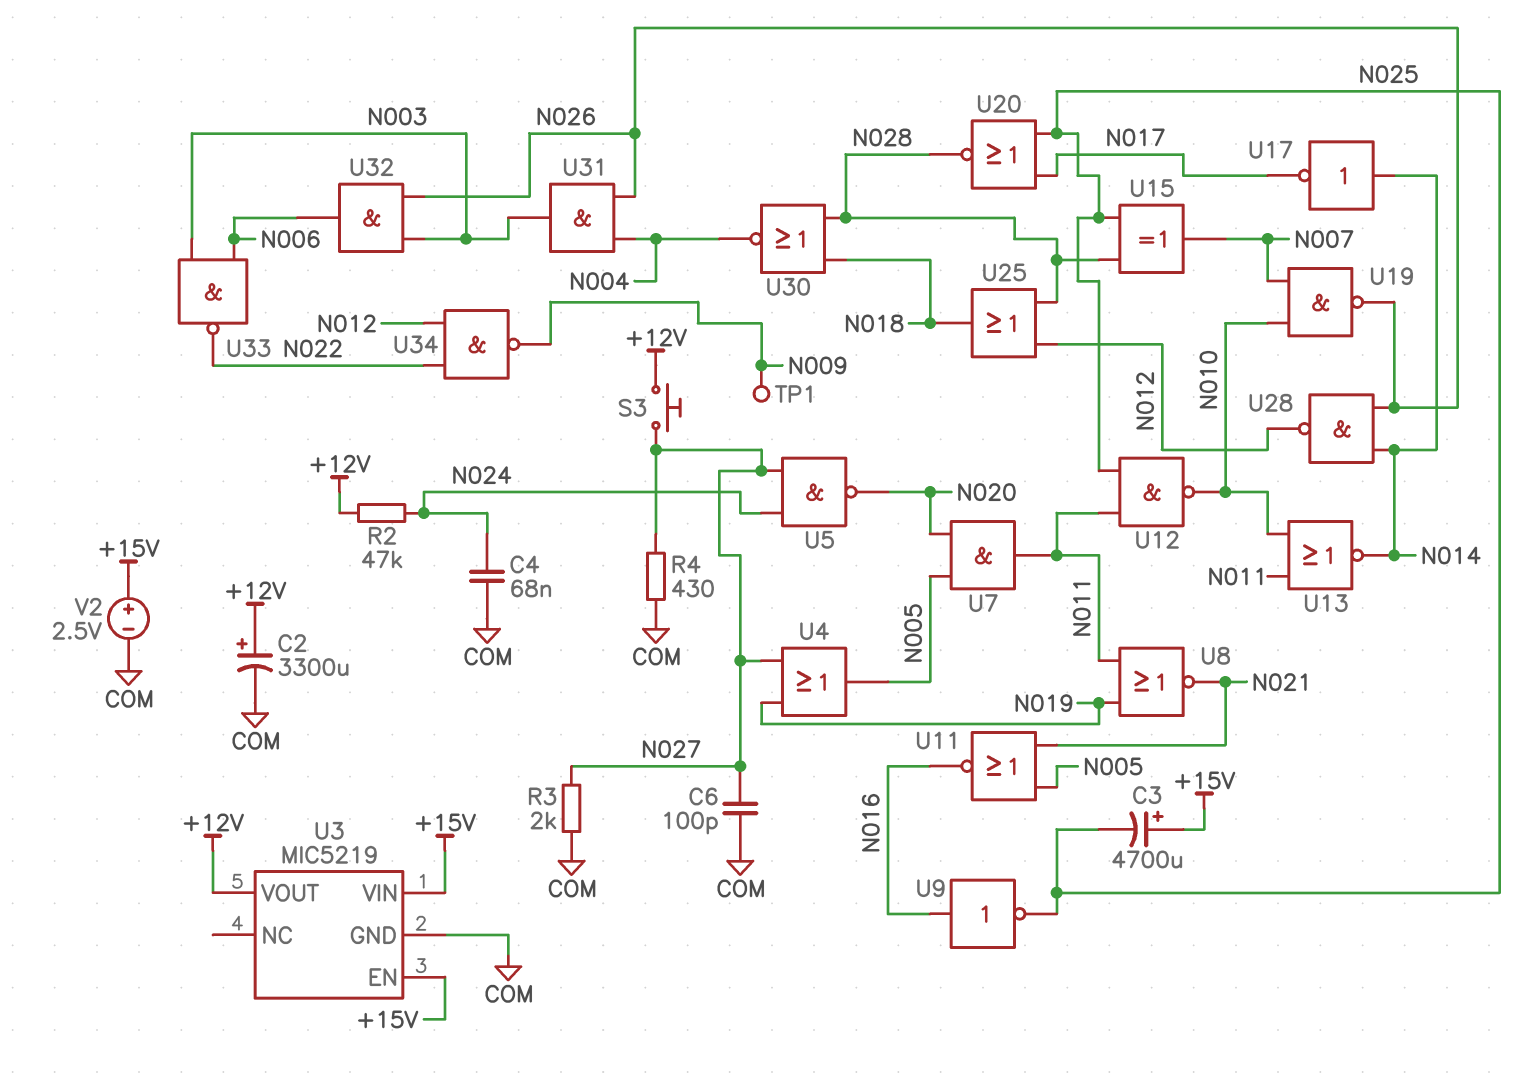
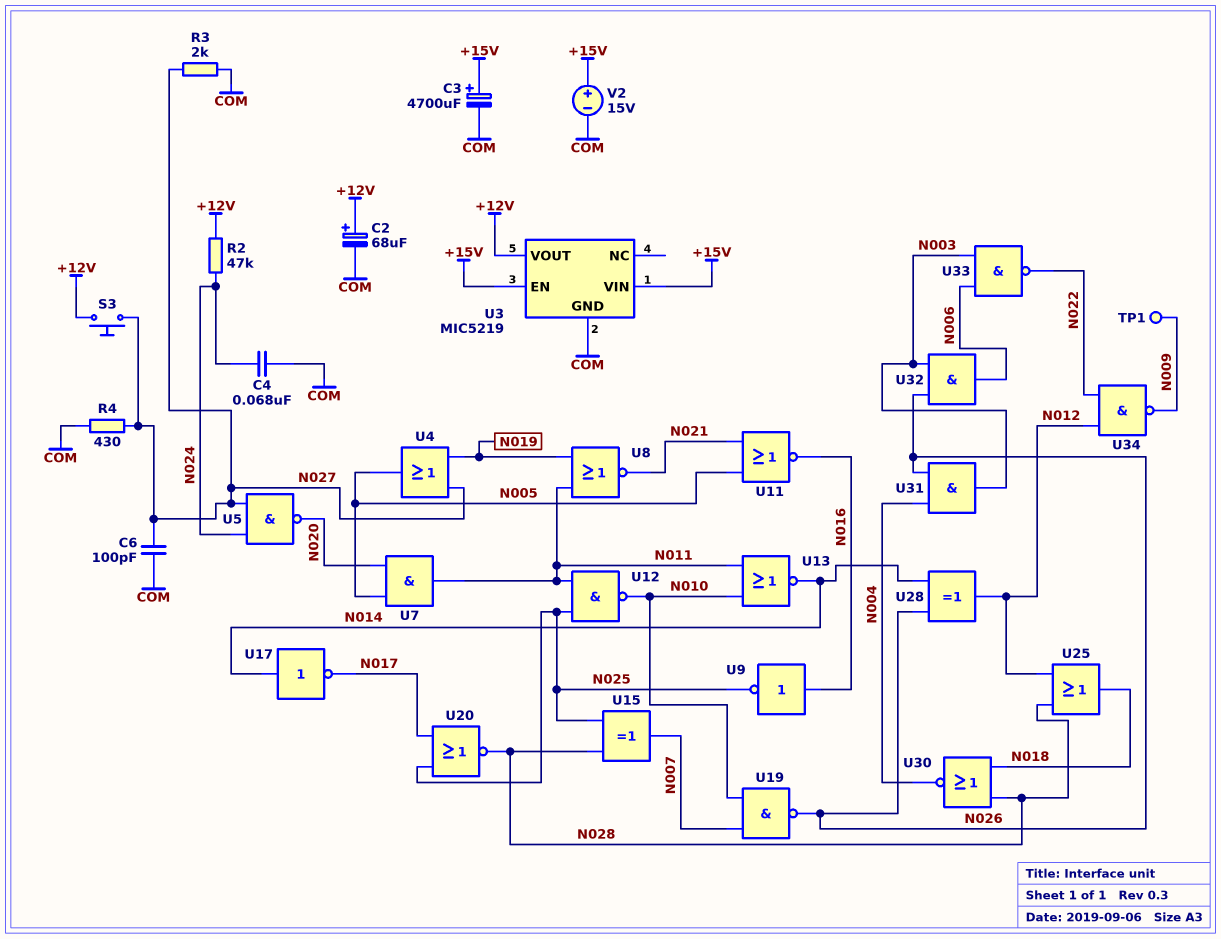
C2: 3300uF (plus +12V, minus COM) -> 68uF (plus +12V, minus COM)
C3: 4700uF (plus +15V, minus N025) -> 4700uF (plus +15V, minus COM)
U28: NAND (in N014, in N026, out N012) -> XOR (in N014, in N026, out N012)
V2: 2.5V (plus +15V, minus COM) -> 15V (plus +15V, minus COM)

